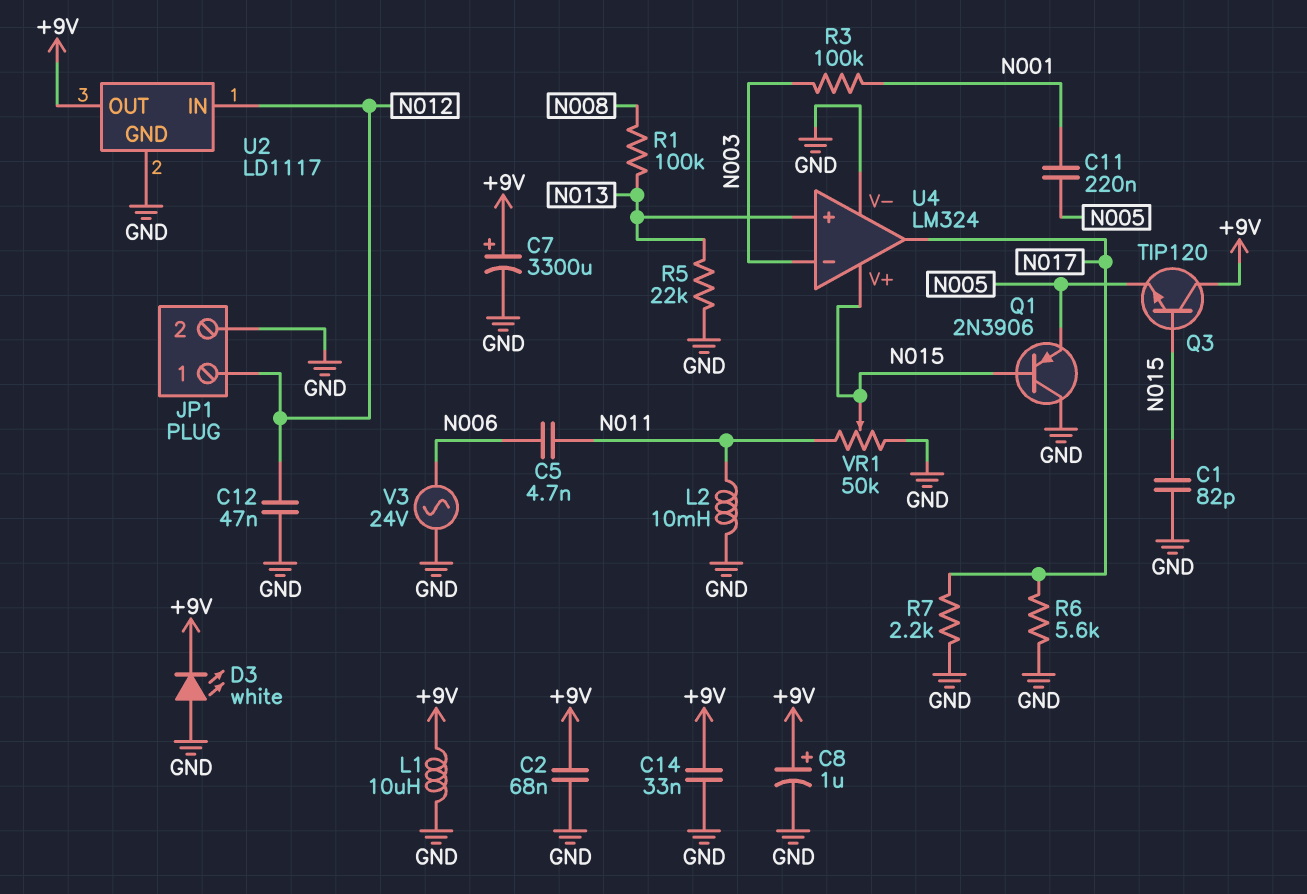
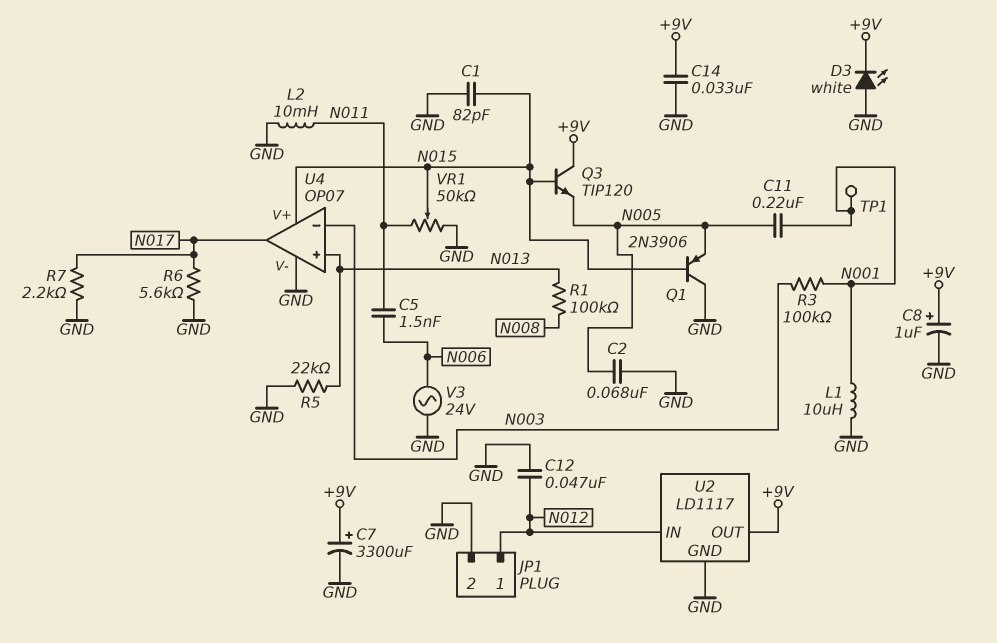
C2: 68nF (+9V, GND) -> 68nF (GND, N005)
C5: 4.7nF (N006, N011) -> 1.5nF (N006, N011)
L1: 10uH (+9V, GND) -> 10uH (GND, N001)
TP1: none -> test point (N001)
U4: LM324 -> OP07

